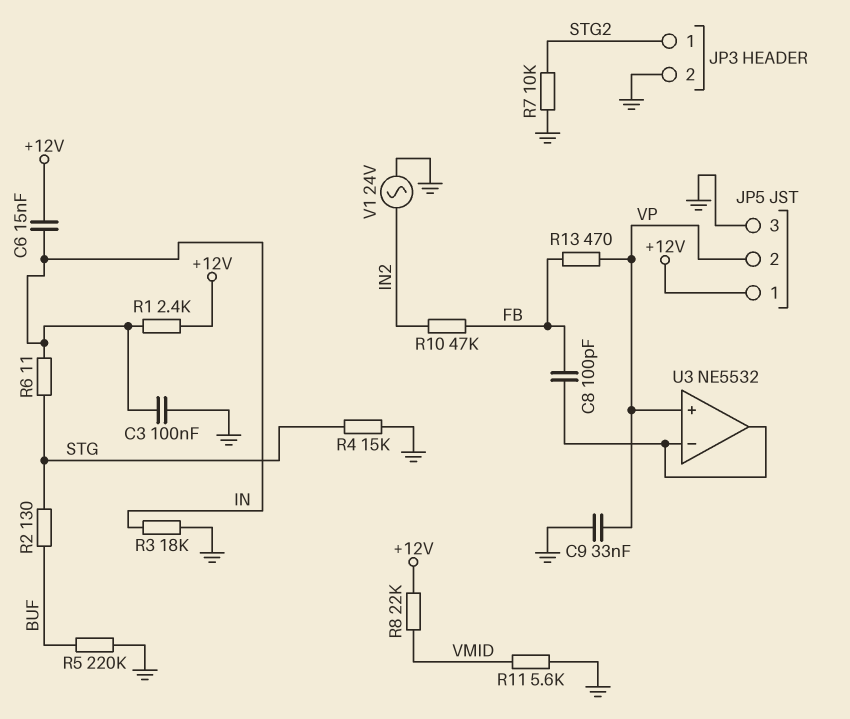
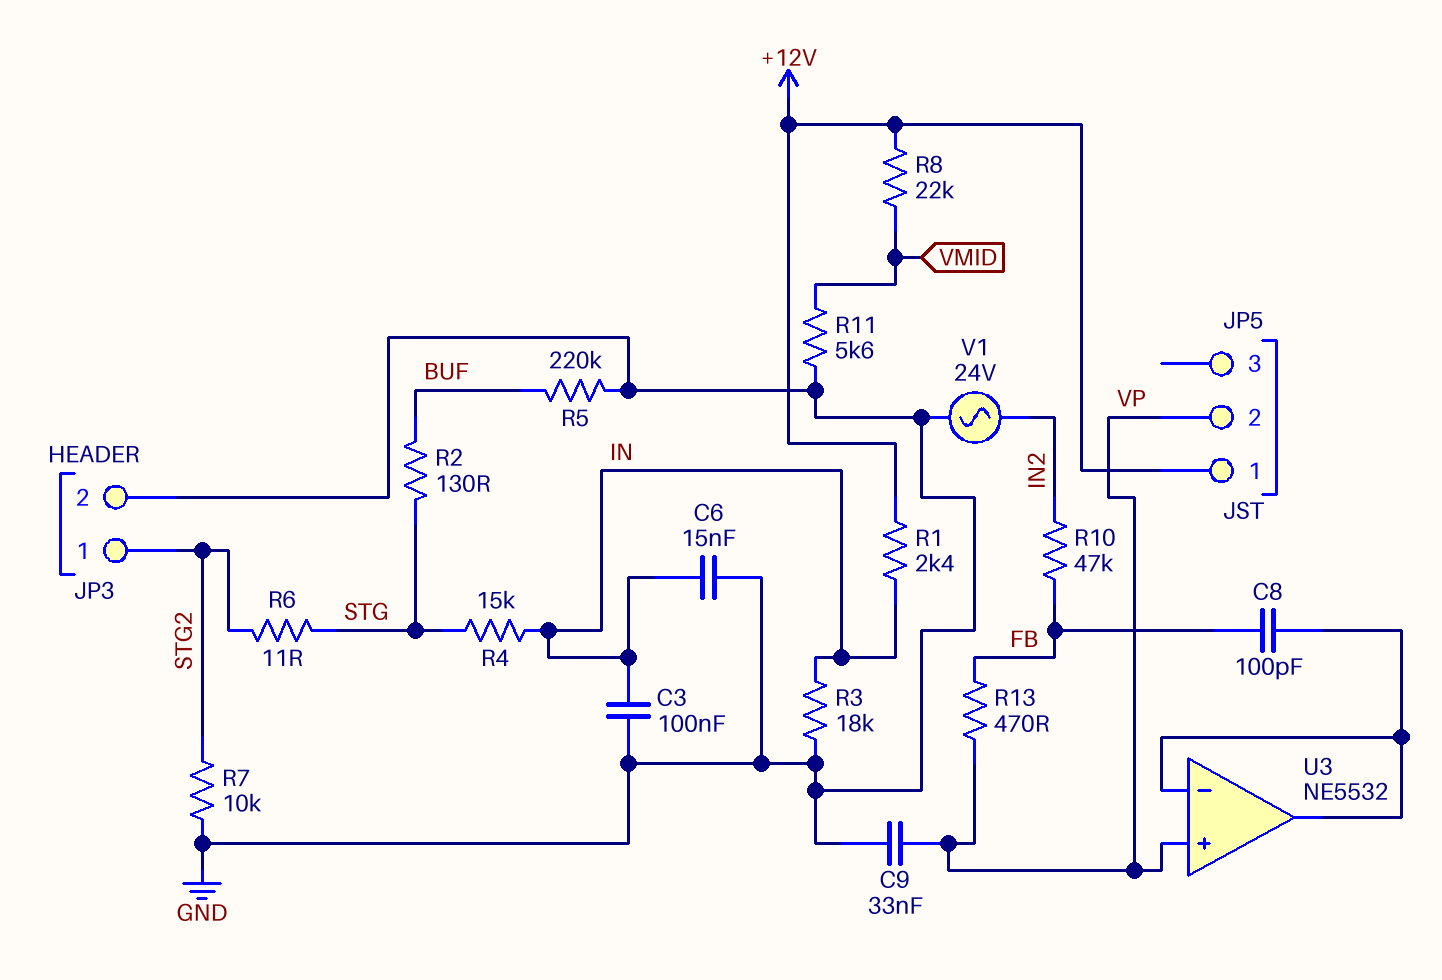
C6: 15nF (+12V, IN) -> 15nF (GND, IN)
JP5 pin 3: GND -> none
R4: 15k (GND, STG) -> 15k (IN, STG)
R6: 11 (IN, STG) -> 11 (STG, STG2)

